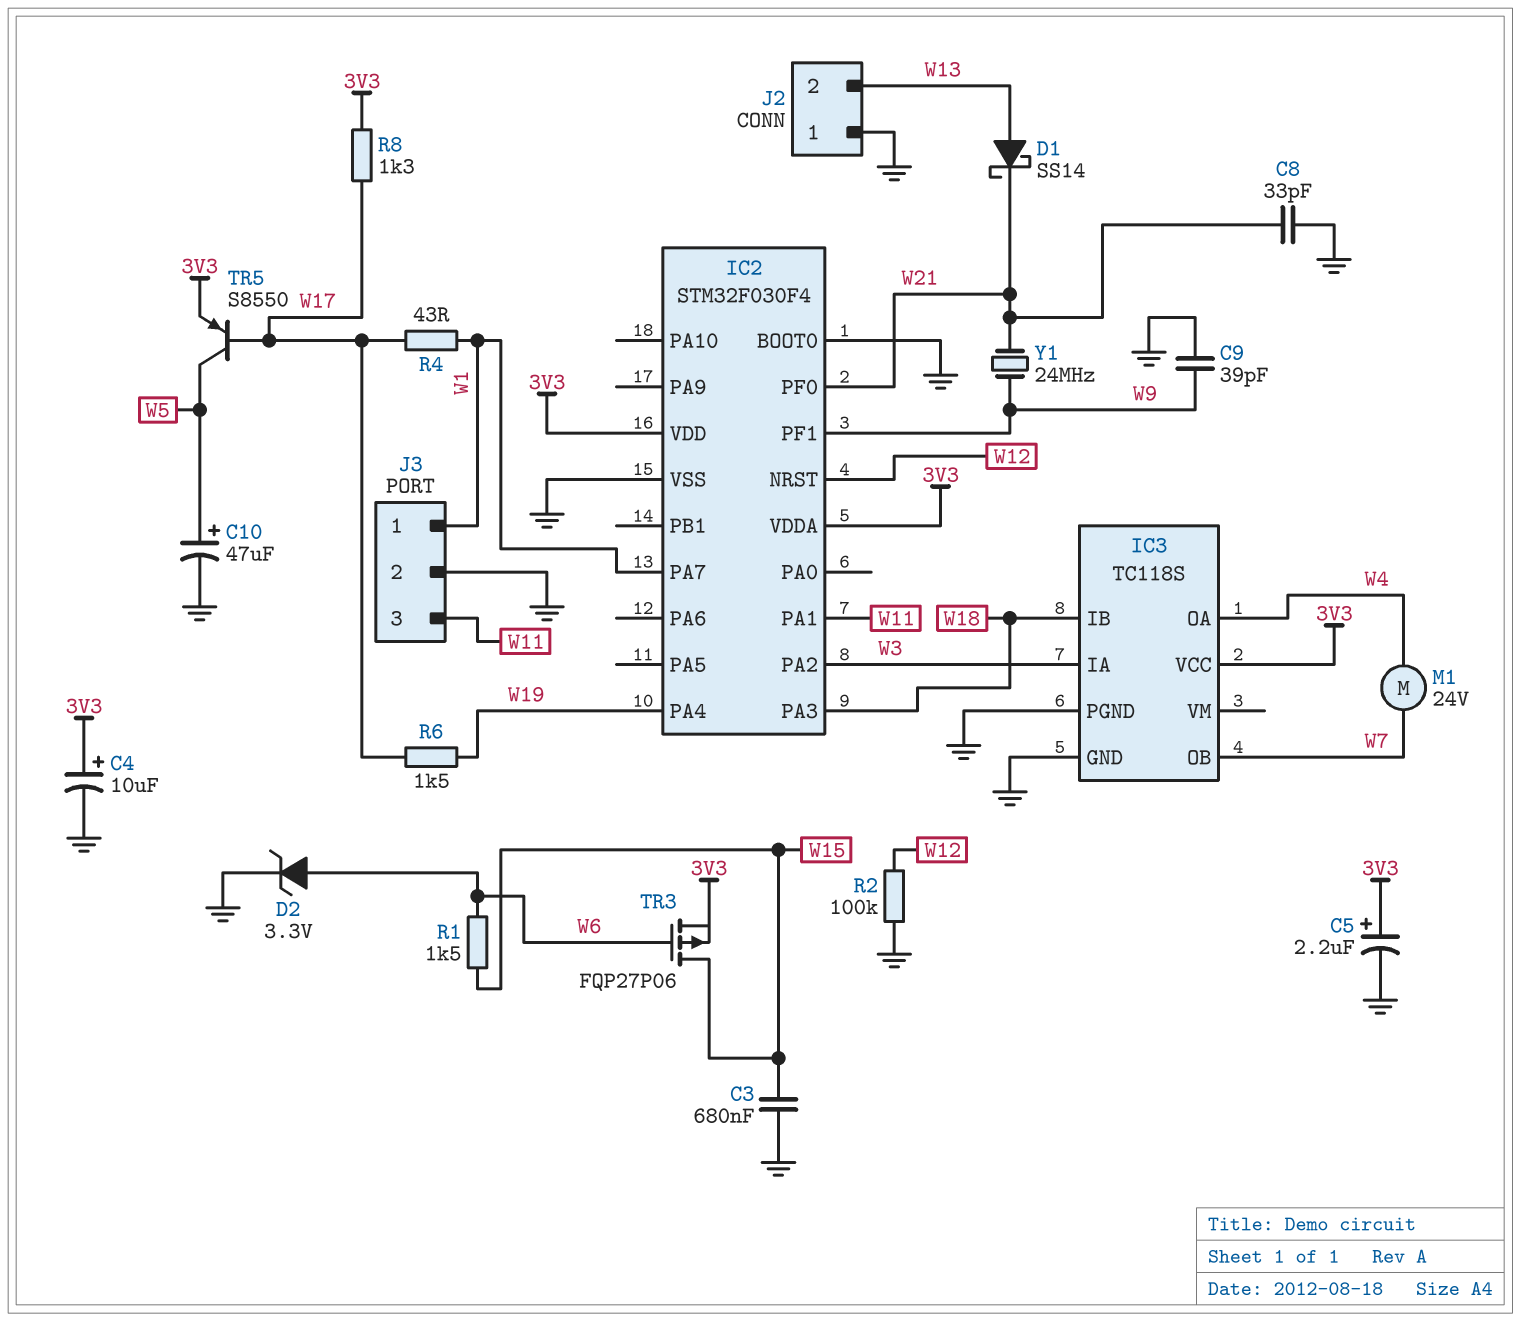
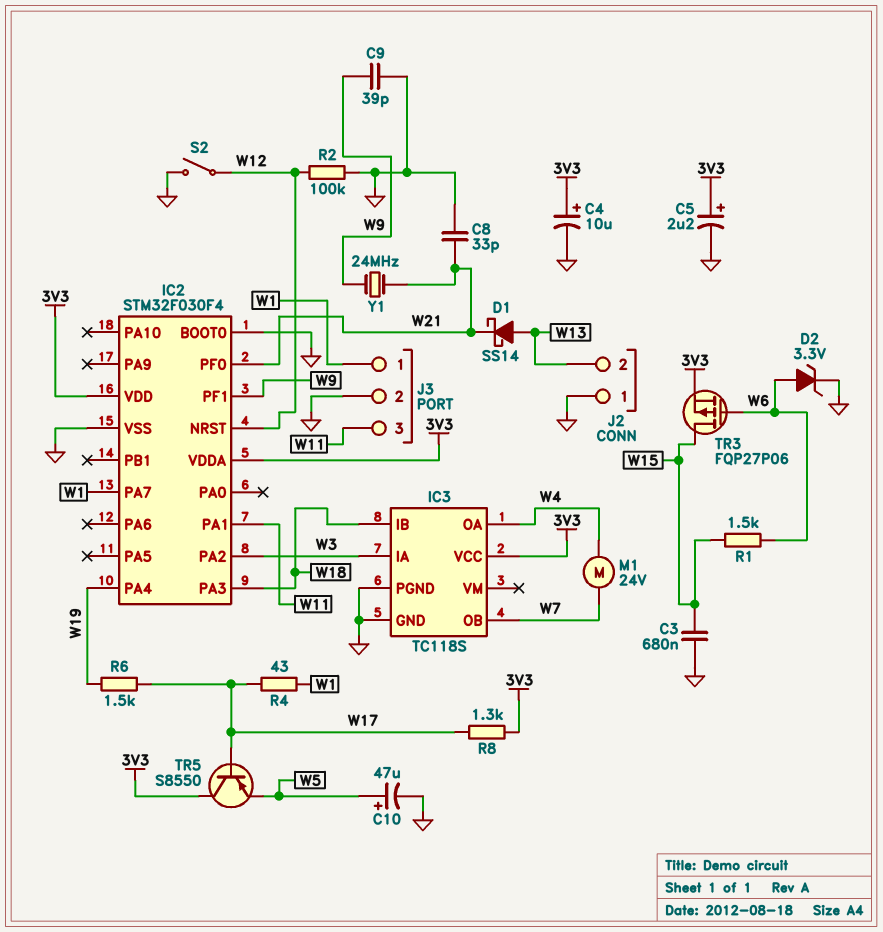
S2: none -> switch (GND, W12)
TR5: PNP S8550 (B W17, C W5, E 3V3) -> PNP S8550 (B W17, C 3V3, E W5)

